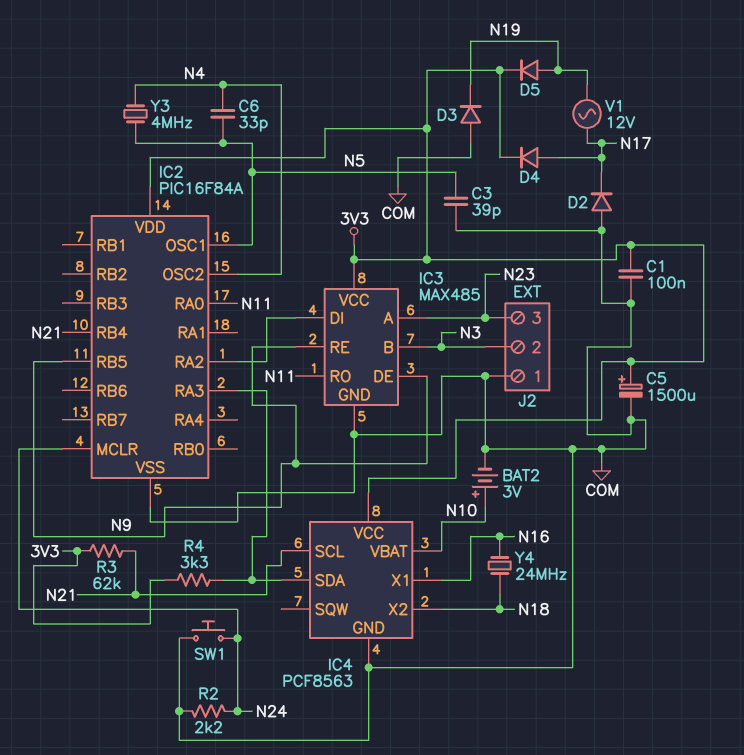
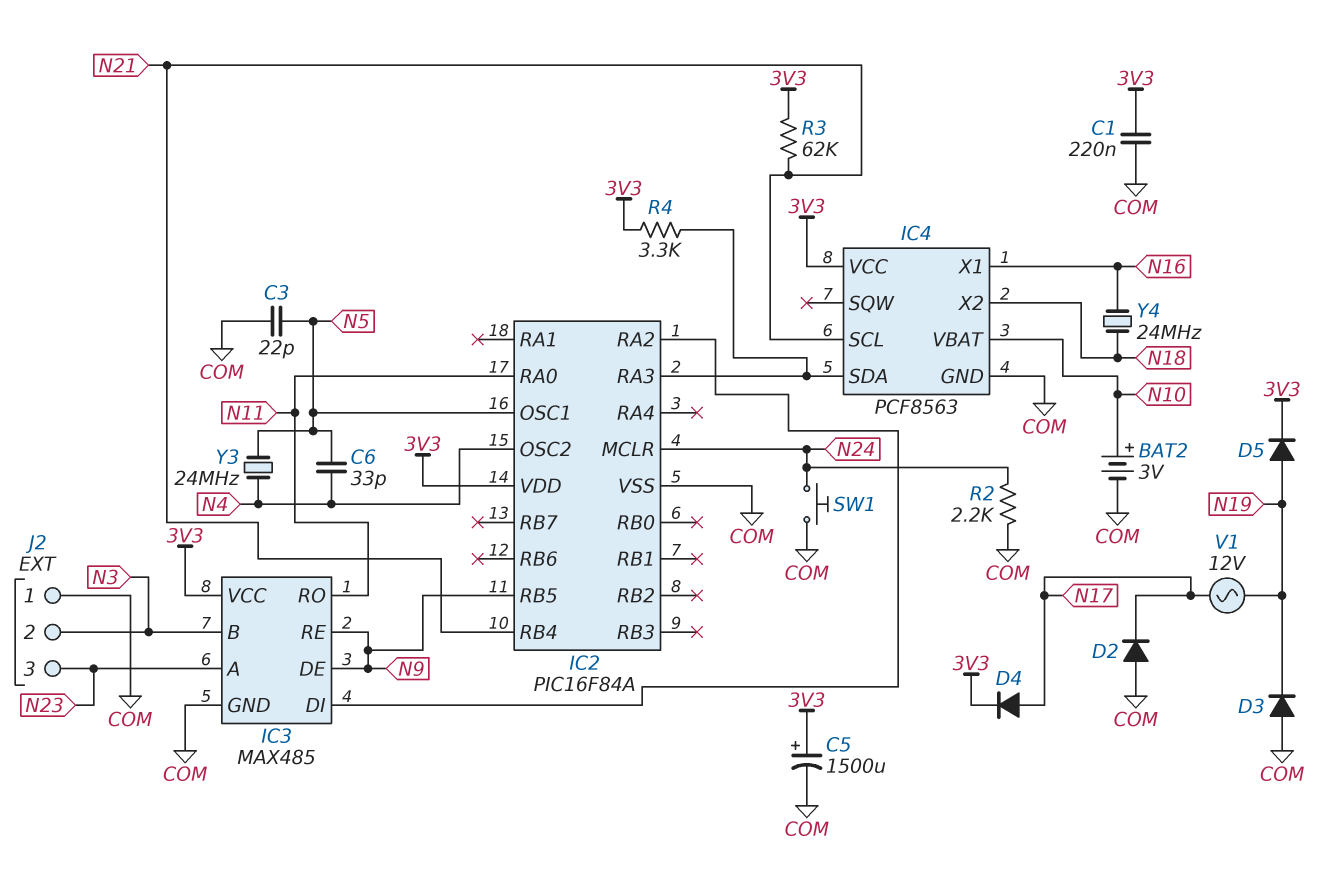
C1: 100nF (3V3, COM) -> 220nF (3V3, COM)
C3: 39pF (COM, N5) -> 22pF (COM, N5)
Y3: 4MHz (N4, N5) -> 24MHz (N4, N5)

